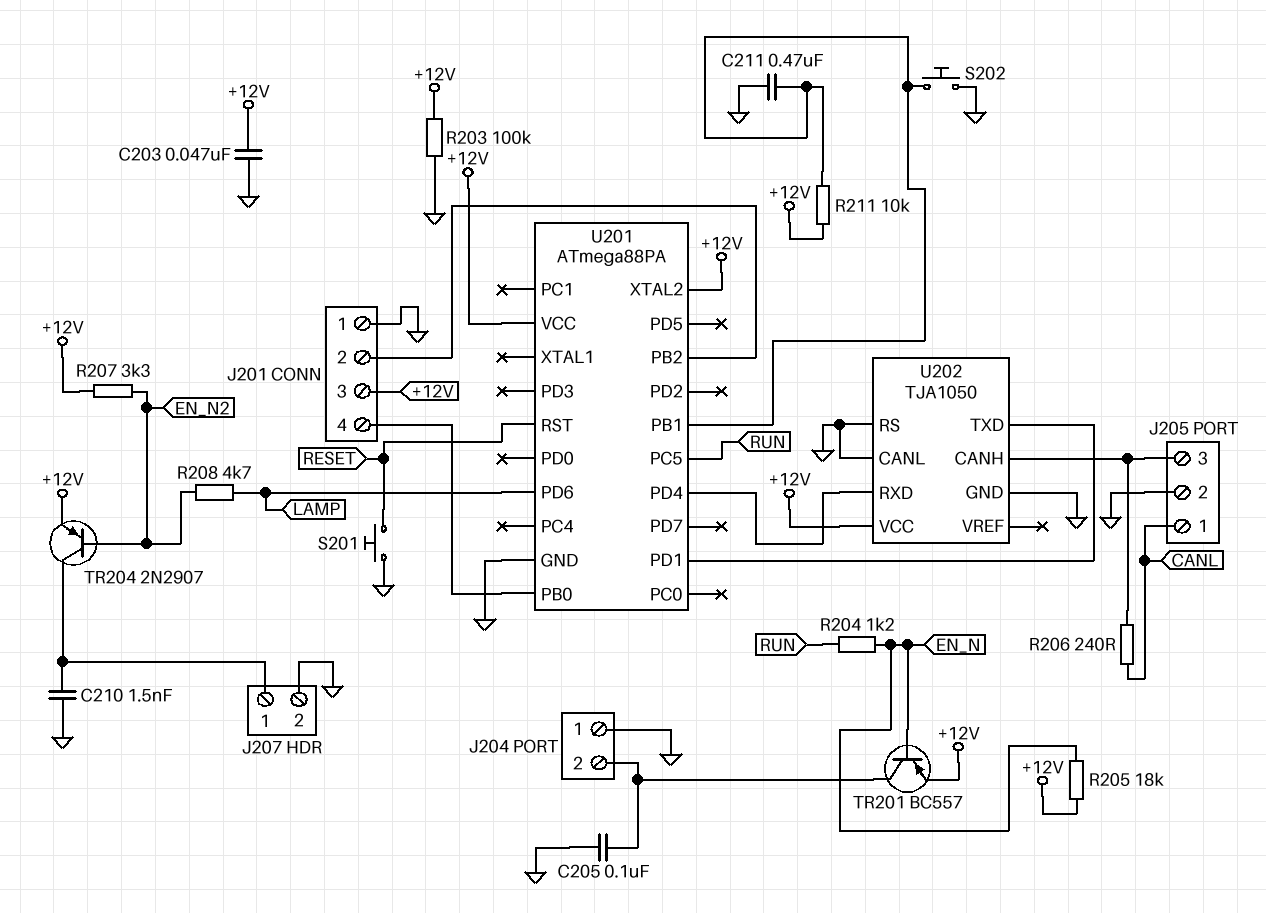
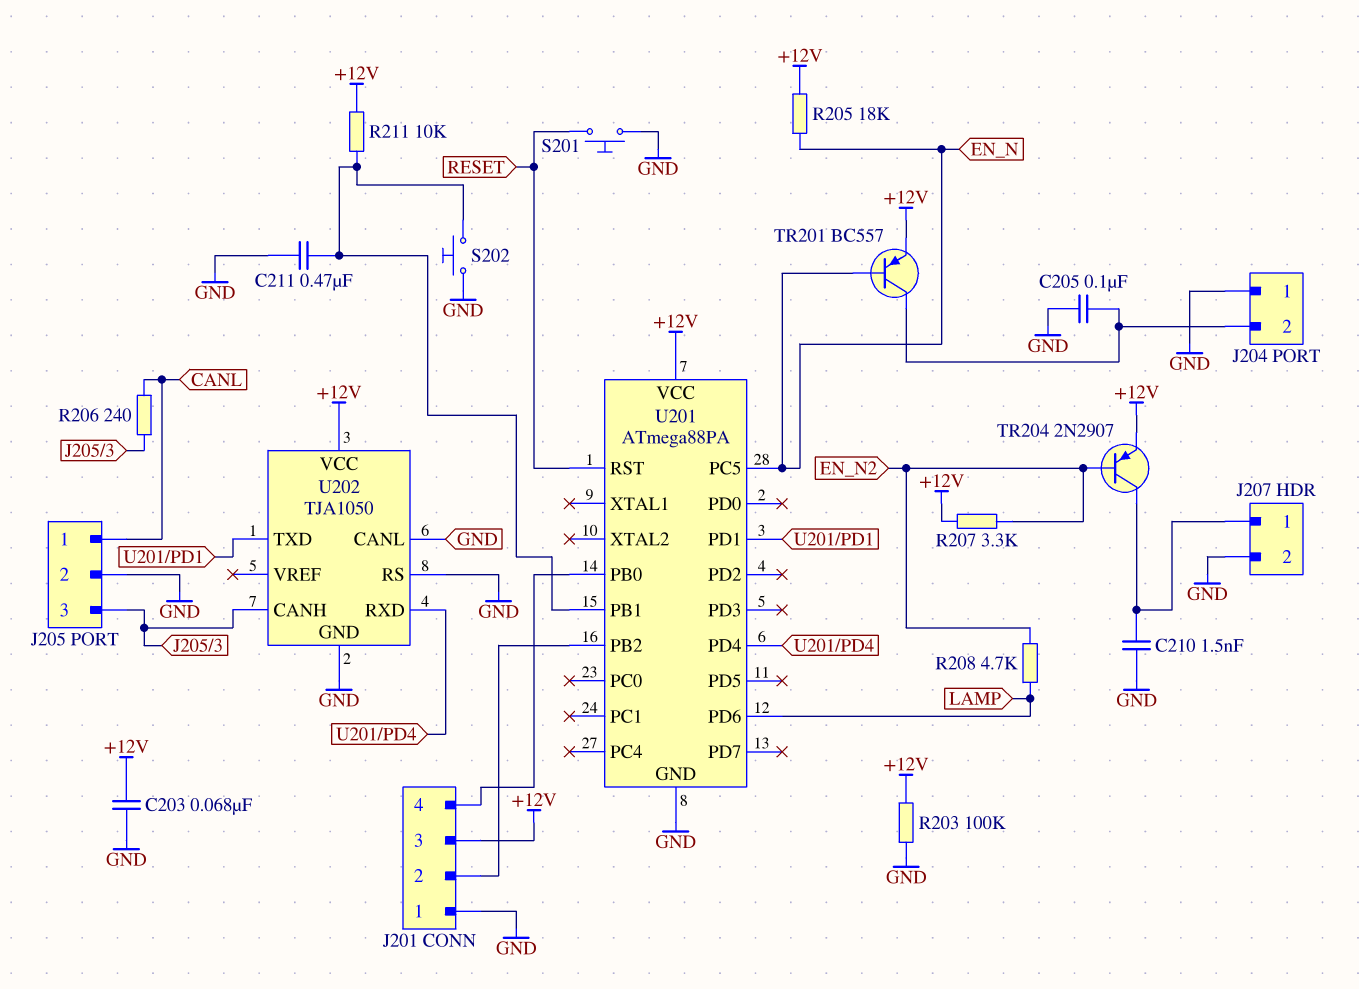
C203: 47nF (+12V, GND) -> 68nF (+12V, GND)
R204: 1.2k (EN_N, RUN) -> none
U201 pin PC5: RUN -> EN_N
U201 pin XTAL2: +12V -> none

